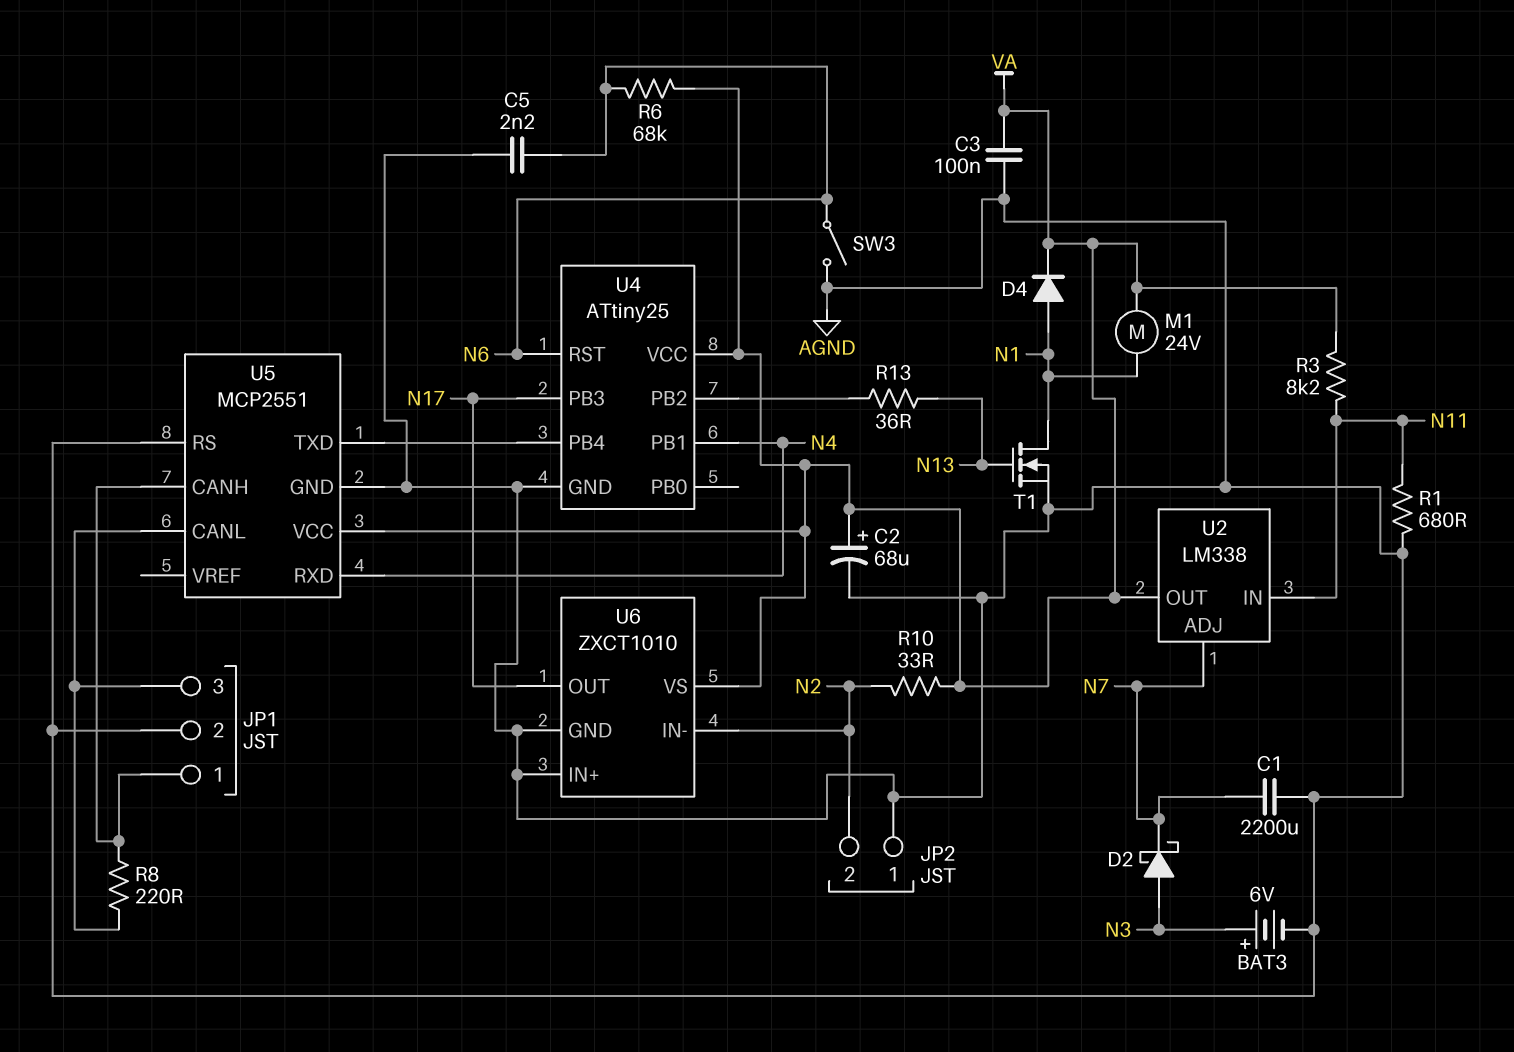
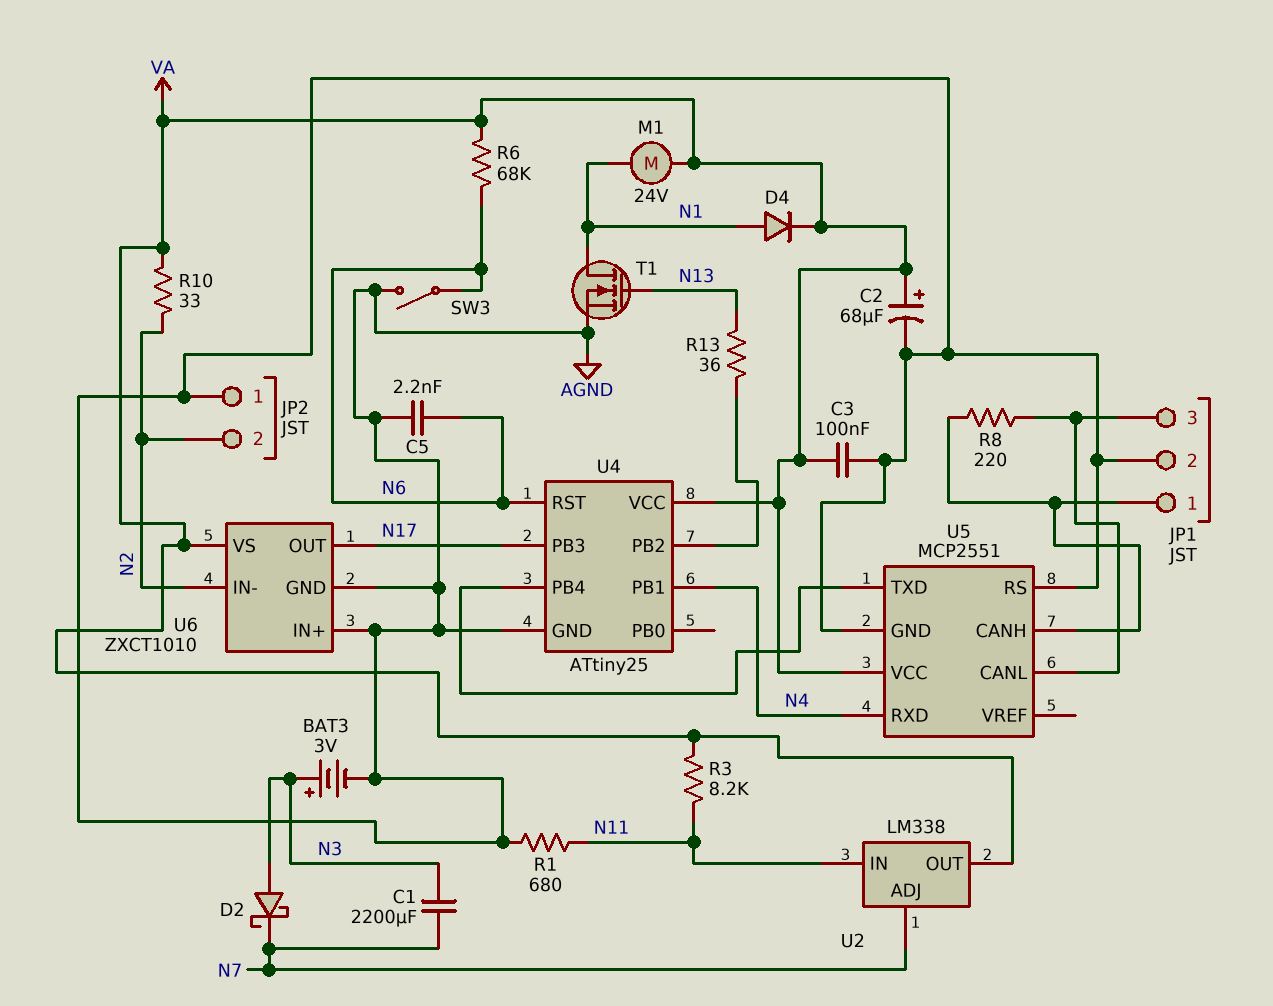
BAT3: 6V (plus N3, minus AGND) -> 3V (plus N3, minus AGND)
C1: 2200uF (AGND, N7) -> 2200uF (N3, N7)

